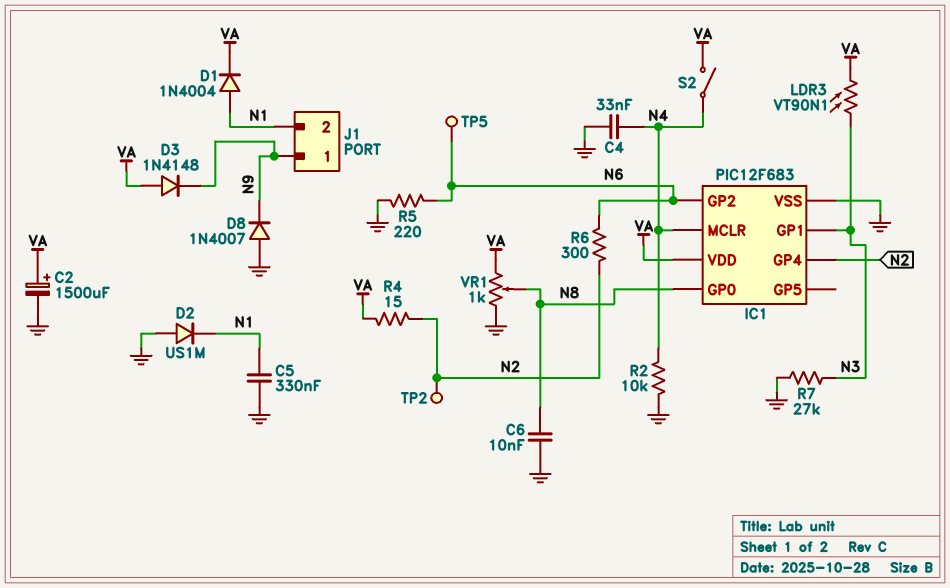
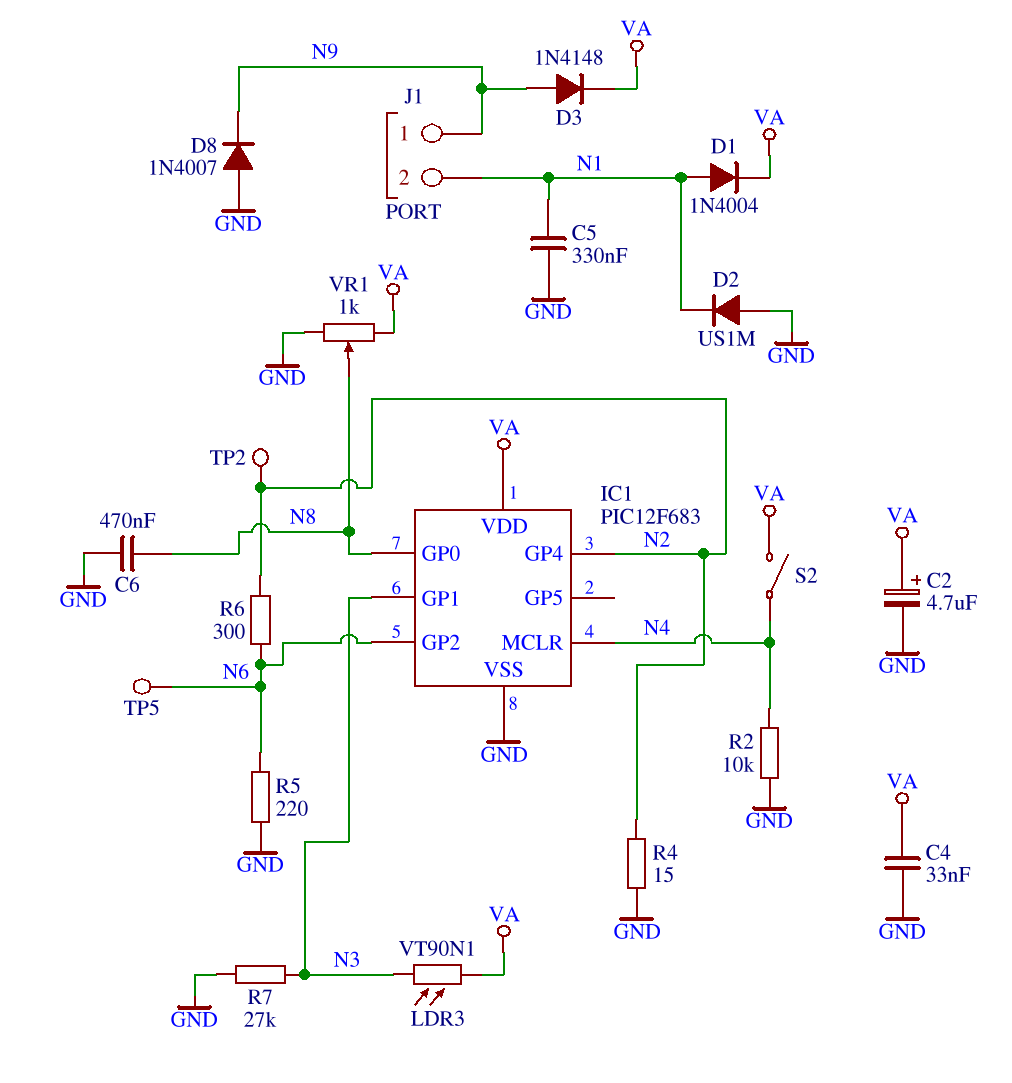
C2: 1500uF (plus VA, minus GND) -> 4.7uF (plus VA, minus GND)
C4: 33nF (GND, N4) -> 33nF (GND, VA)
C6: 10nF (GND, N8) -> 470nF (GND, N8)
D3: diode 1N4148 (A VA, K N9) -> diode 1N4148 (A N9, K VA)
R4: 15 (N2, VA) -> 15 (GND, N2)

